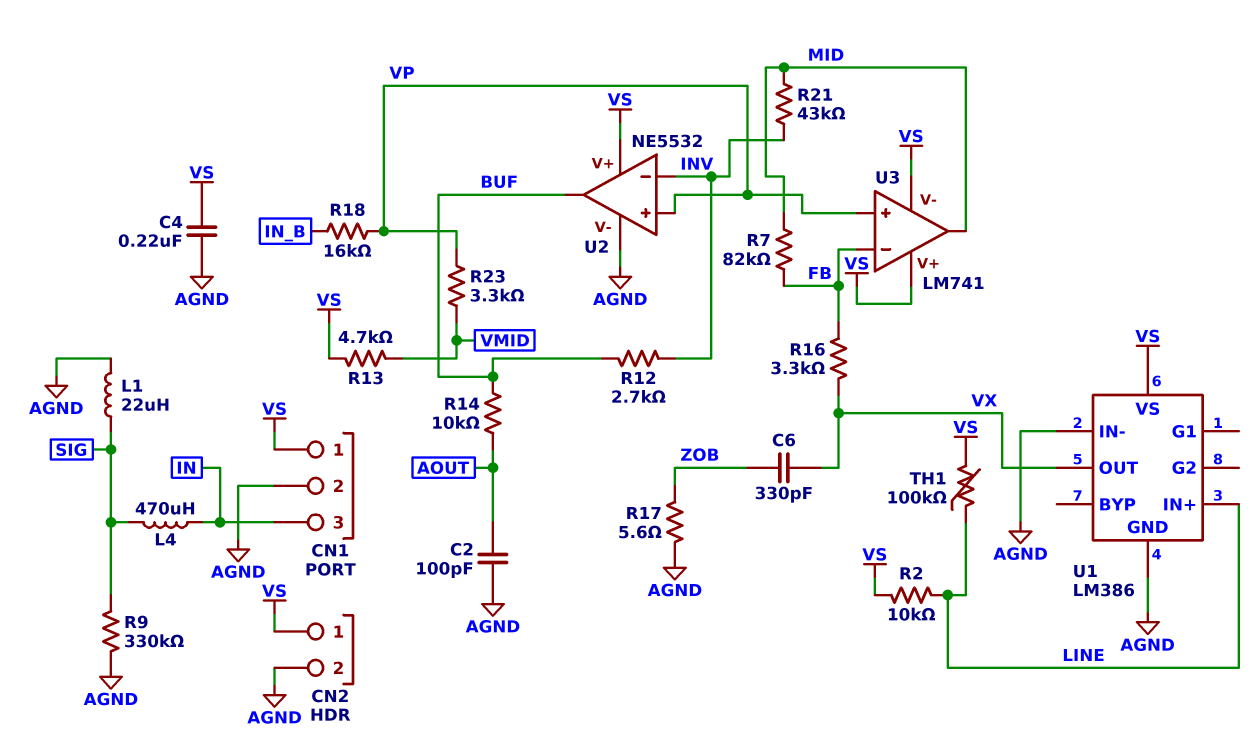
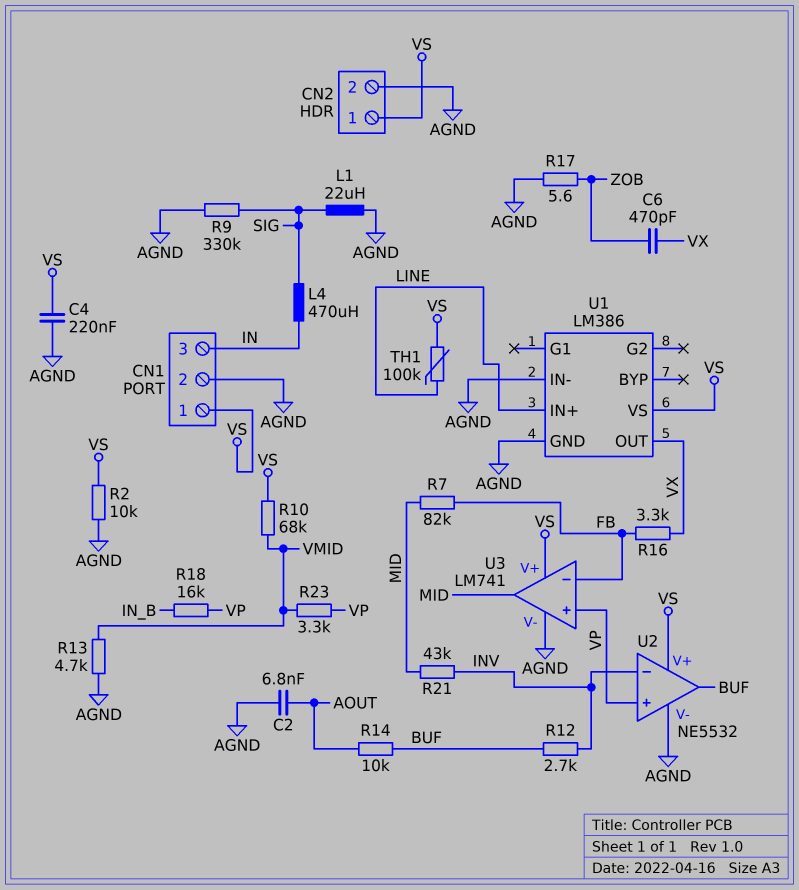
C2: 100pF (AGND, AOUT) -> 6.8nF (AGND, AOUT)
C6: 330pF (VX, ZOB) -> 470pF (VX, ZOB)
R2: 10k (LINE, VS) -> 10k (AGND, VS)
R10: none -> 68k (VMID, VS)
R13: 4.7k (VMID, VS) -> 4.7k (AGND, VMID)
U3 pin V-: VS -> AGND

